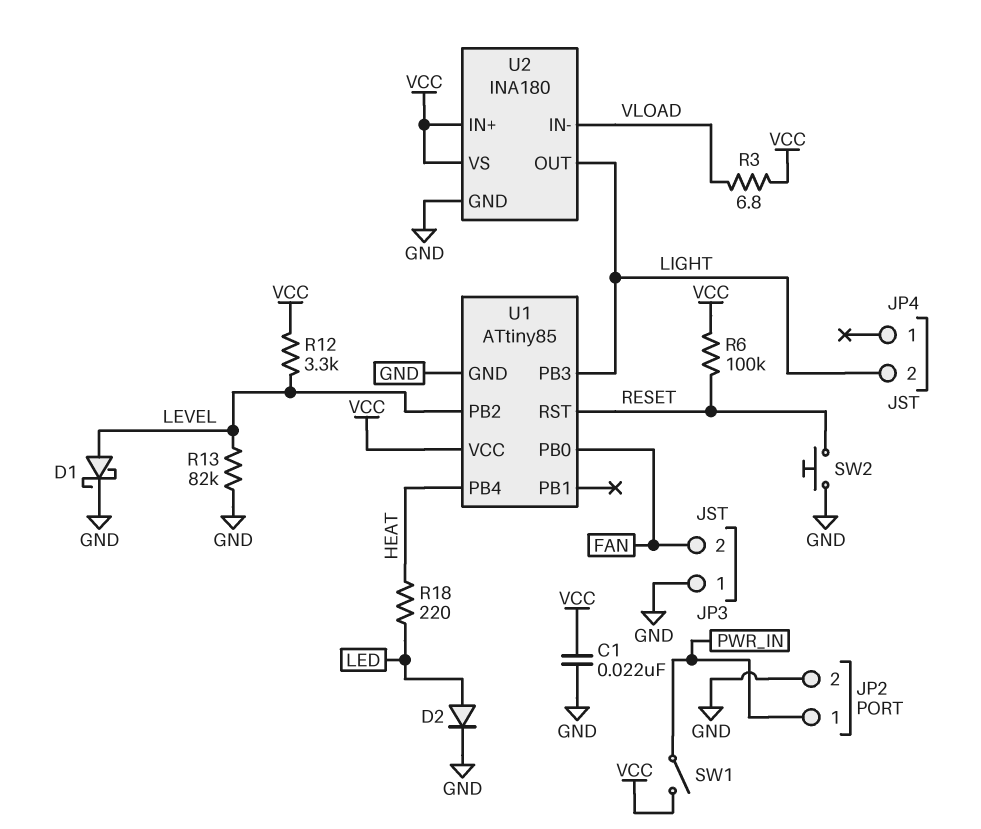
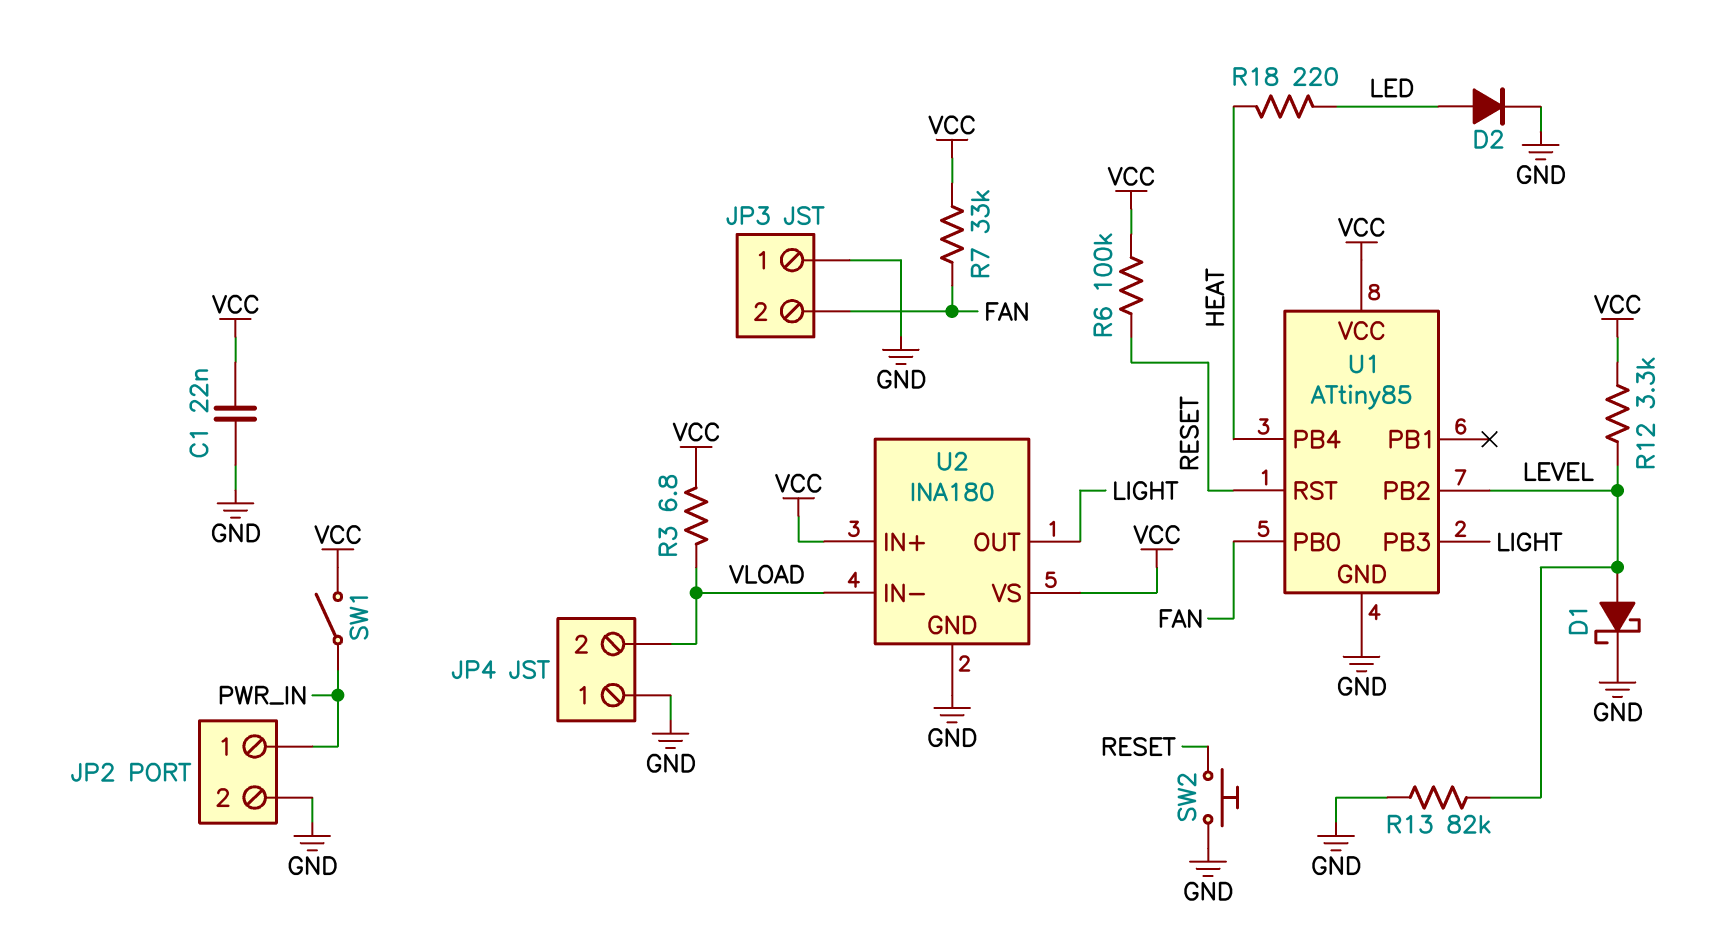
JP4 pin 1: none -> GND
JP4 pin 2: LIGHT -> VLOAD
R7: none -> 33k (FAN, VCC)

